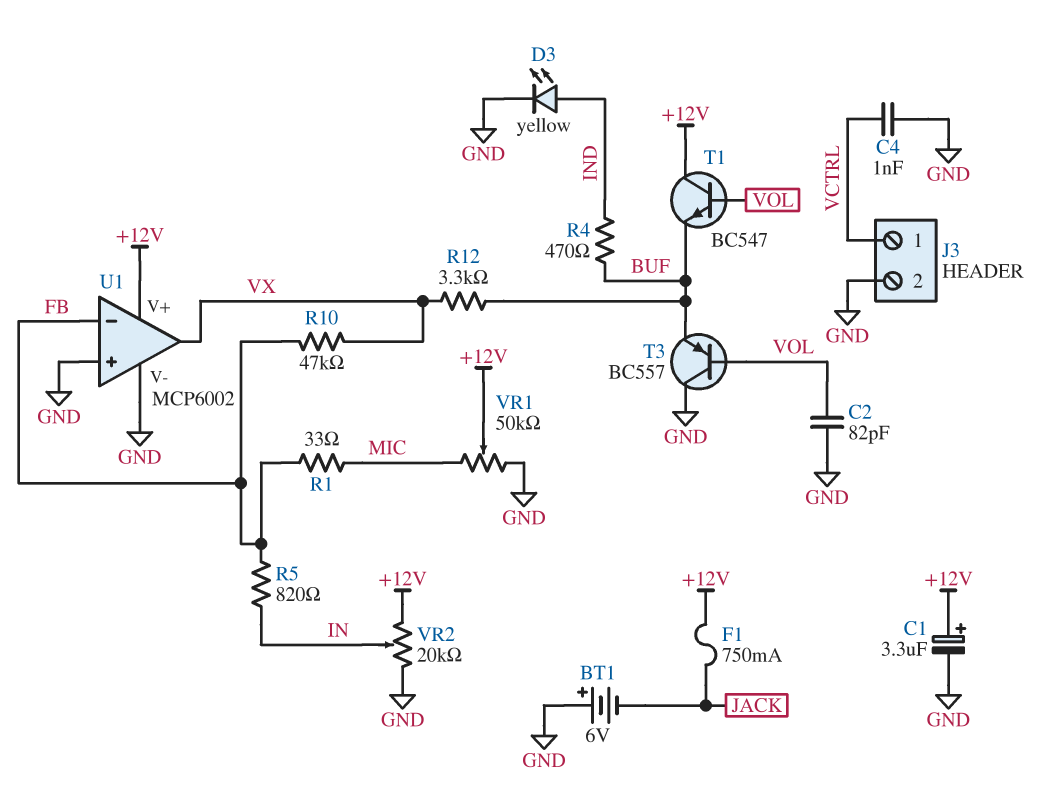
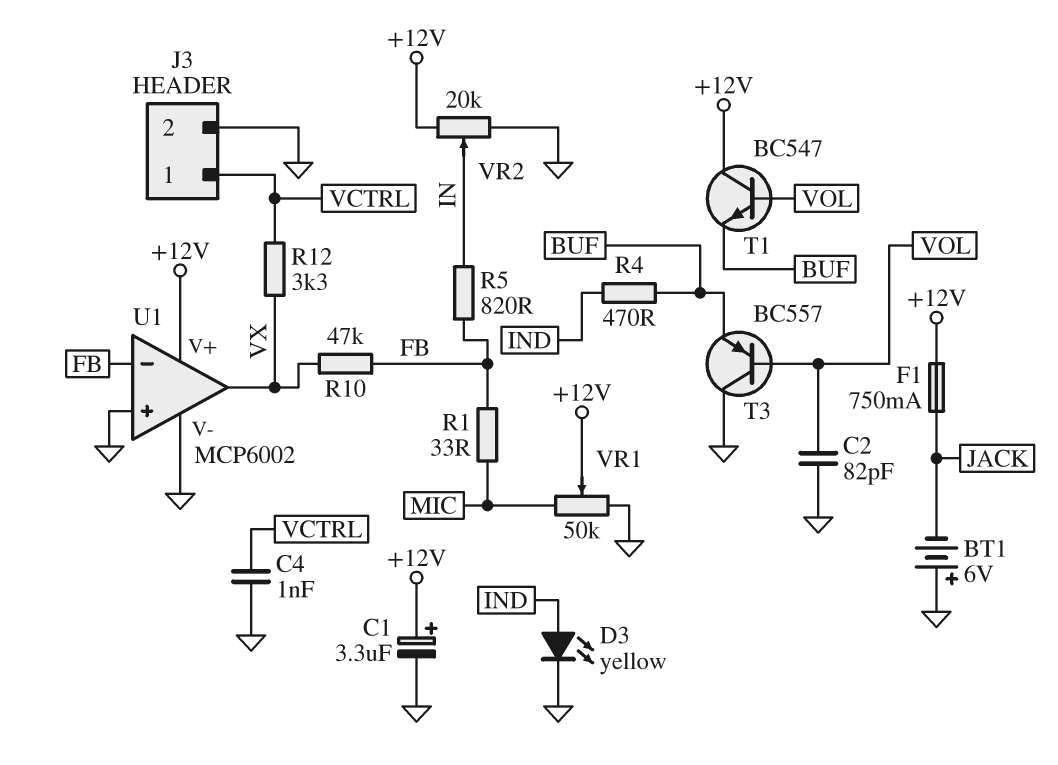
R12: 3.3k (BUF, VX) -> 3.3k (VCTRL, VX)

